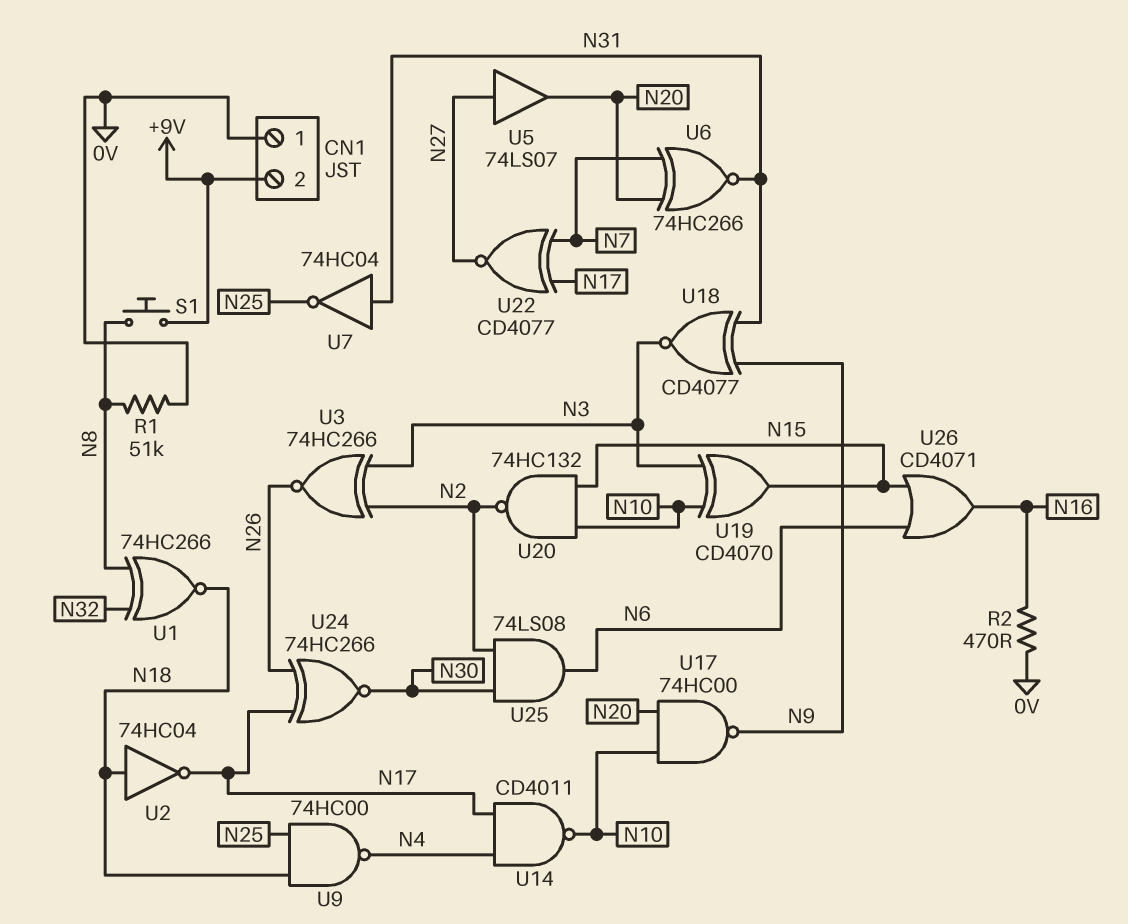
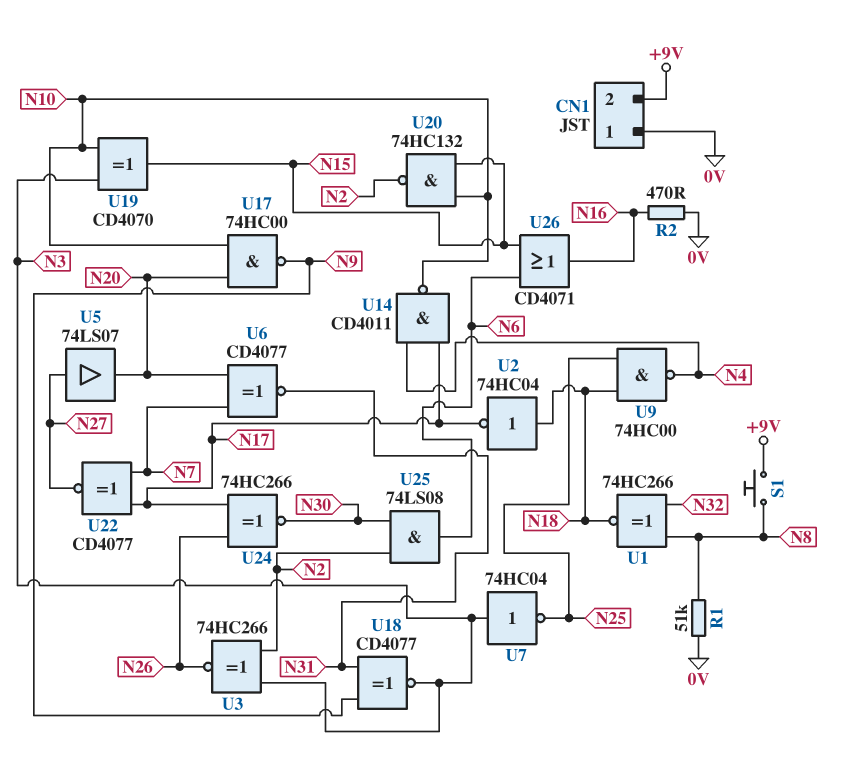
U6: XNOR 74HC266 (in N7, in N20, out N31) -> XNOR CD4077 (in N7, in N20, out N31)
U7: NOT 74HC04 (in N31, out N25) -> NOT 74HC04 (in N3, out N25)

